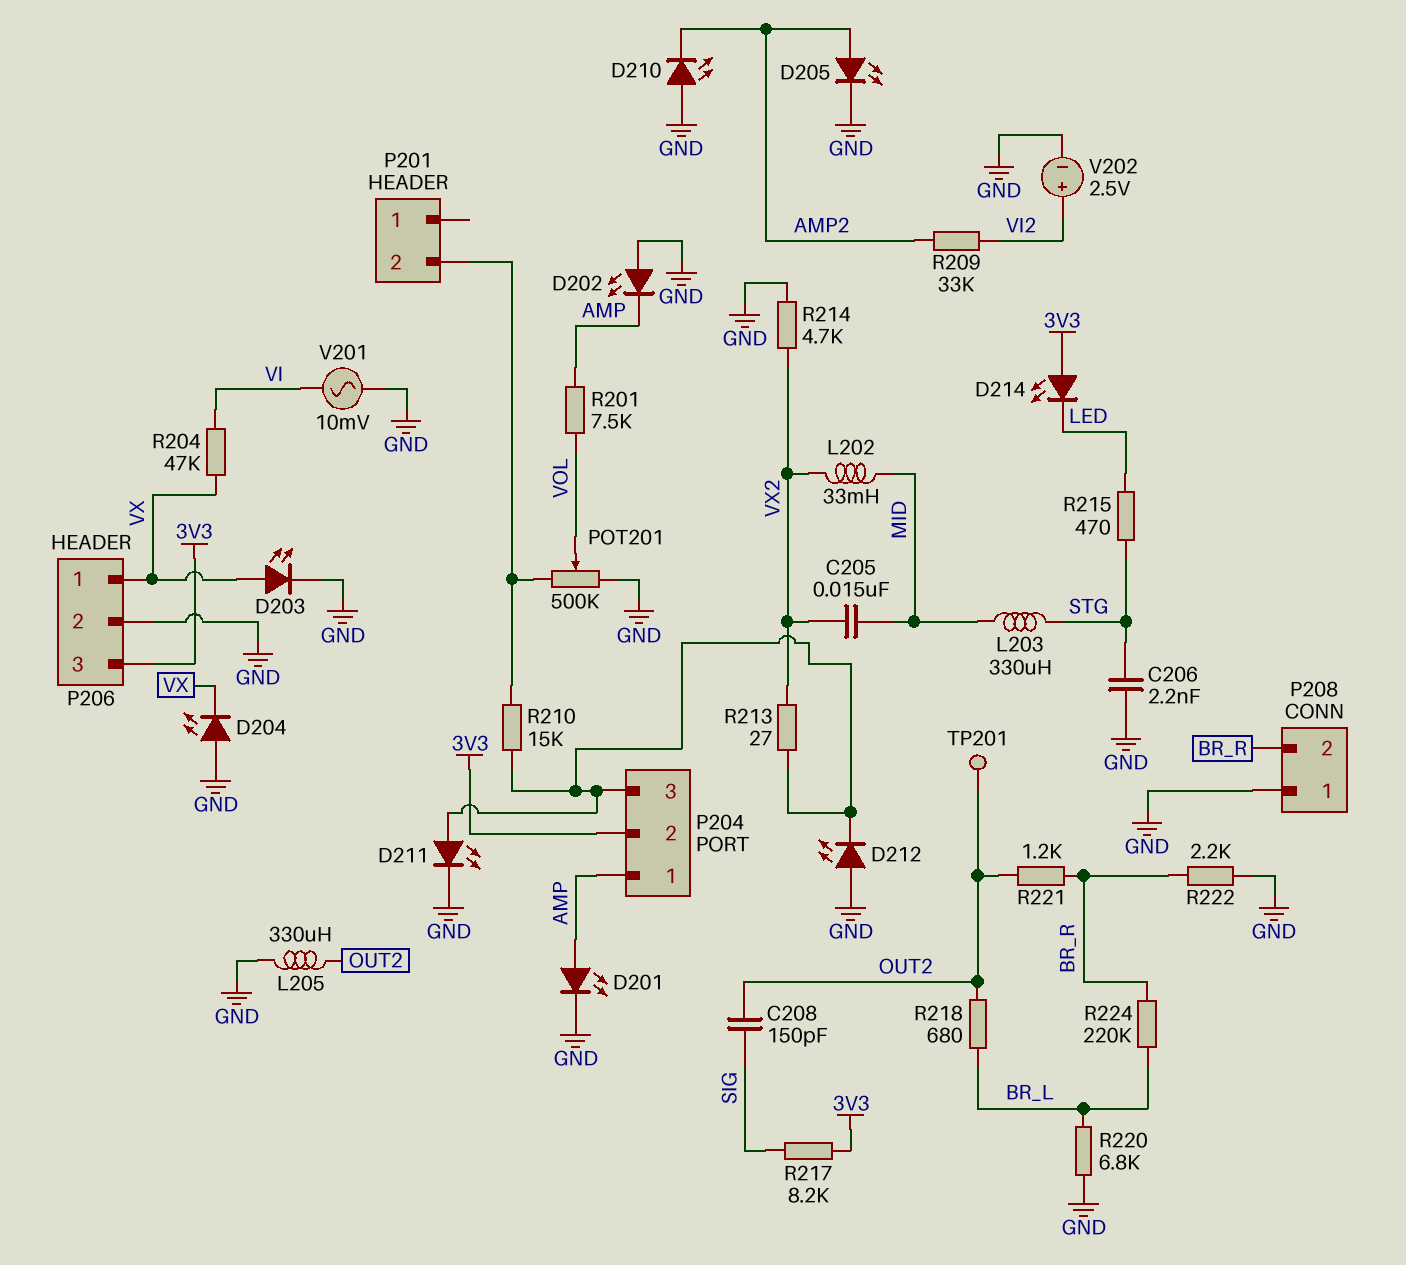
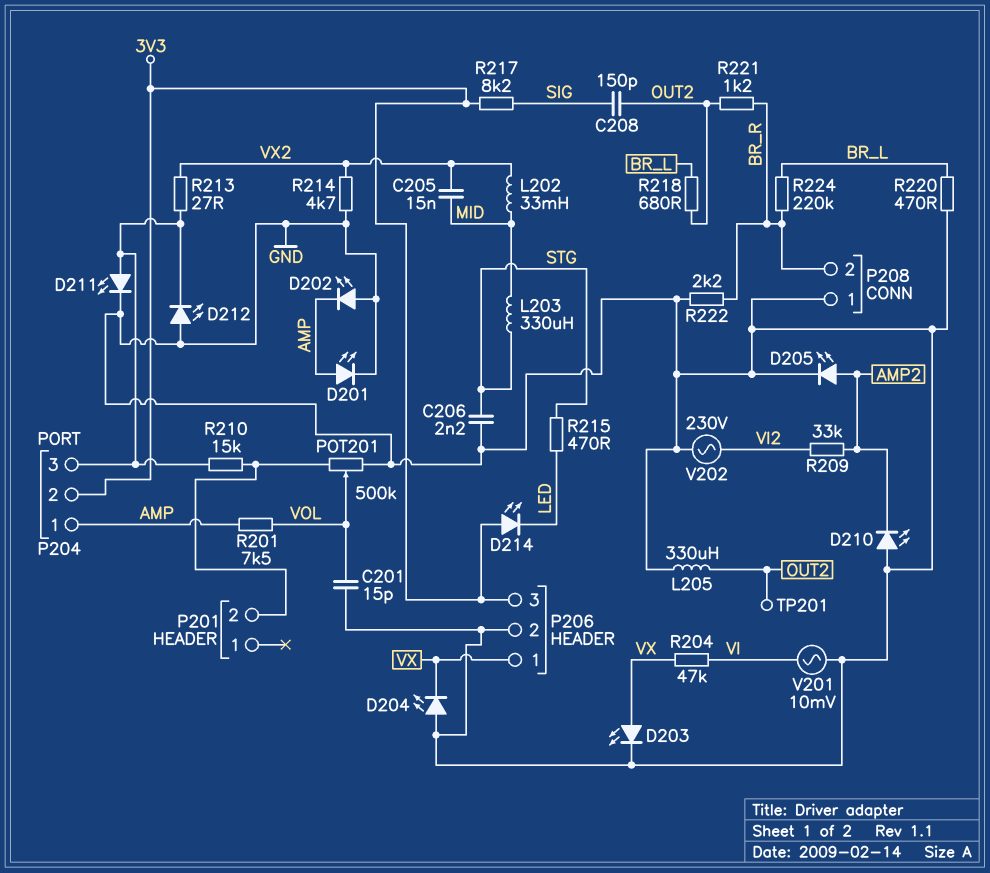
C201: none -> 15pF (GND, VOL)
R220: 6.8k (BR_L, GND) -> 470 (BR_L, GND)
V202: 2.5V (plus VI2, minus GND) -> AC 230V (GND, VI2)

